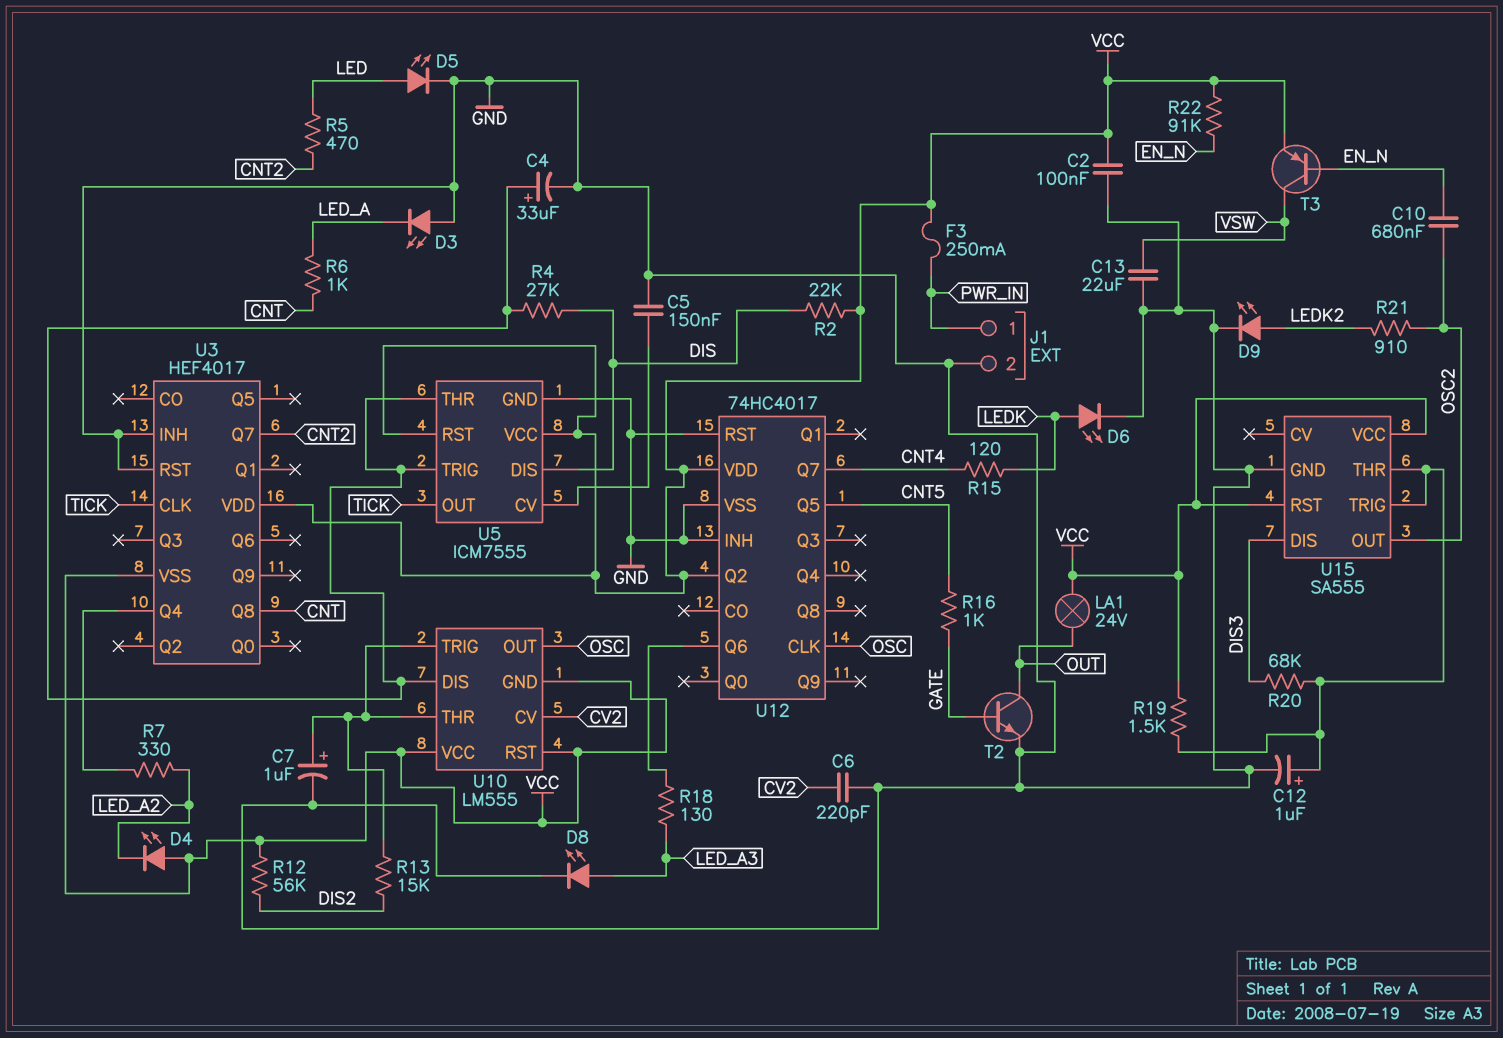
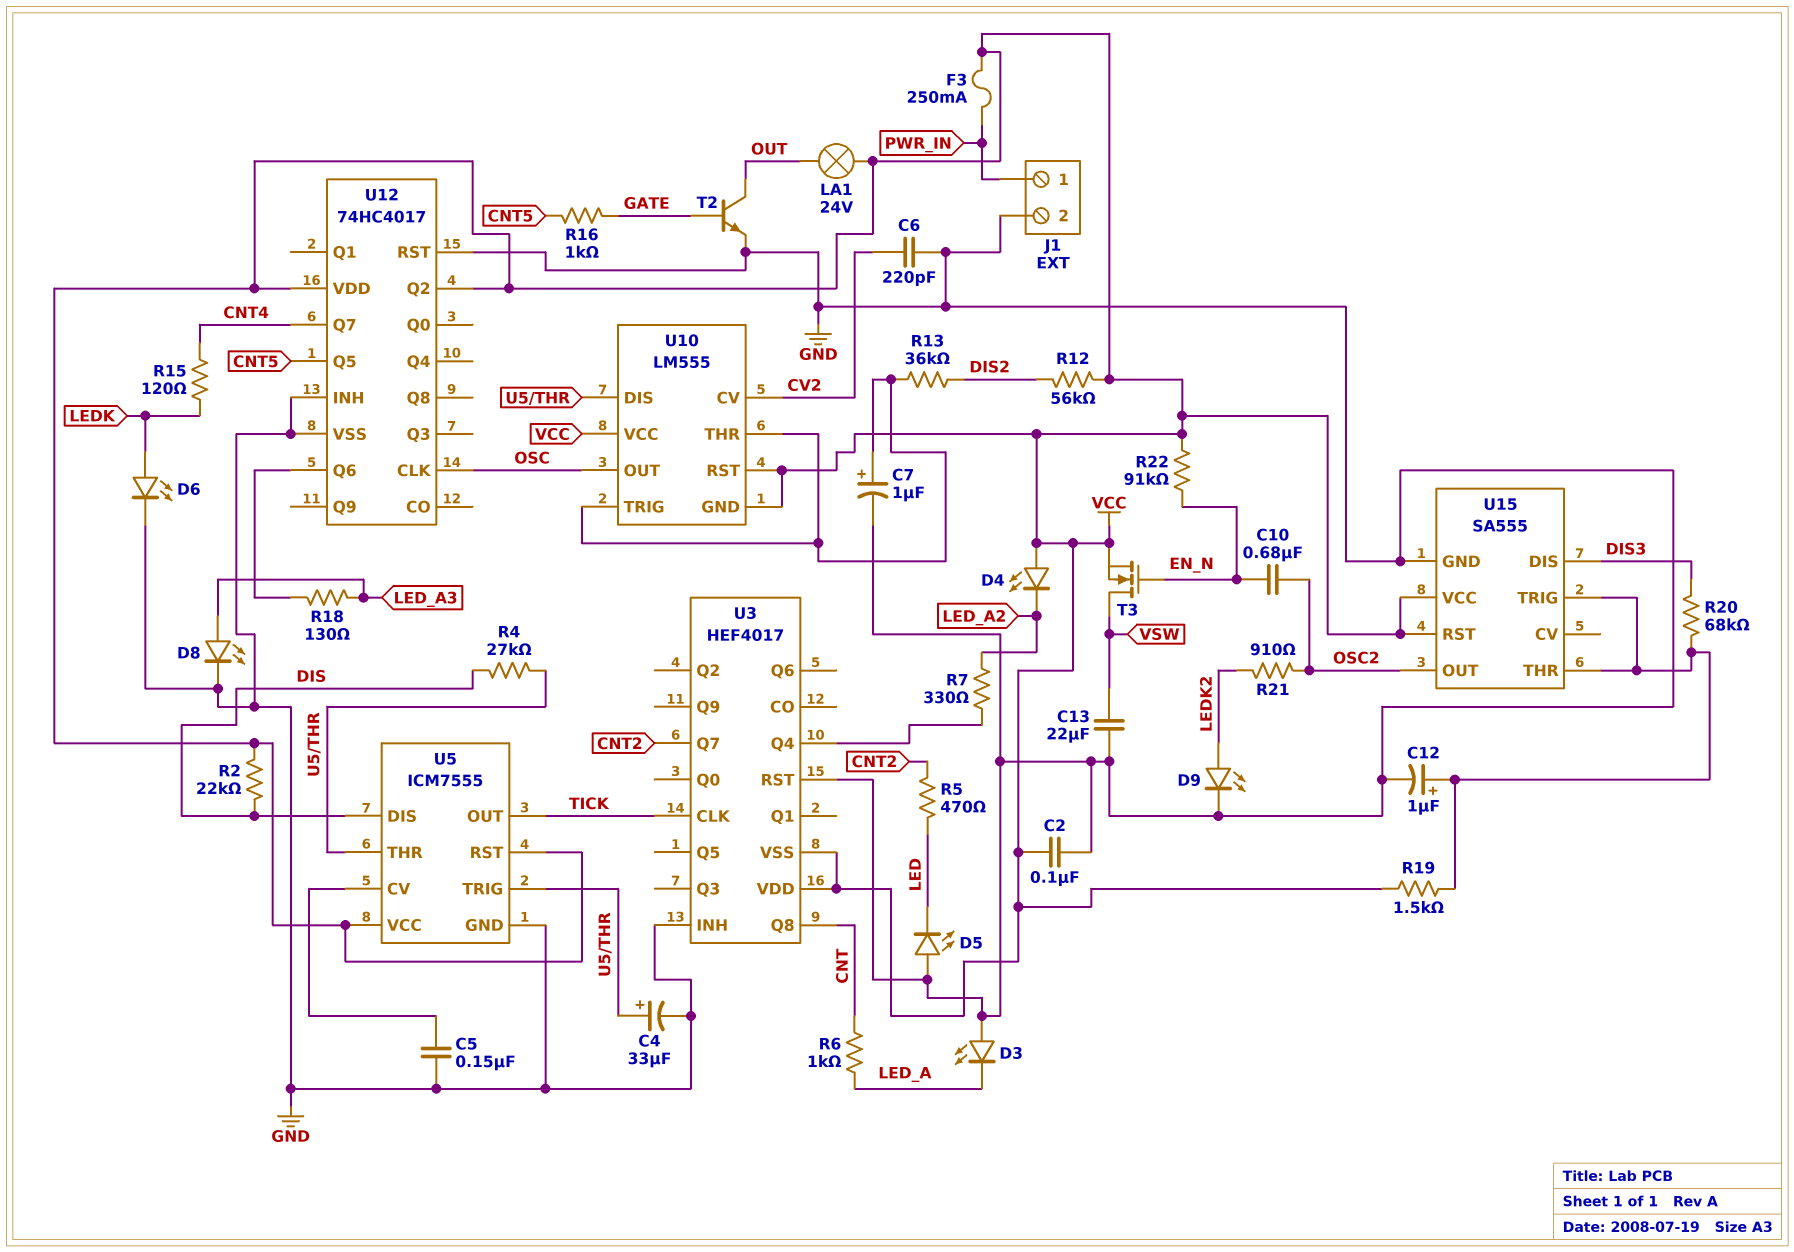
D5: LED (A LED, K GND) -> LED (A GND, K LED)
R13: 15k (DIS2, U10/THR) -> 36k (DIS2, U10/THR)
T3: PNP (B EN_N, C VSW, E VCC) -> NMOS (G EN_N, D VSW, S VCC)

